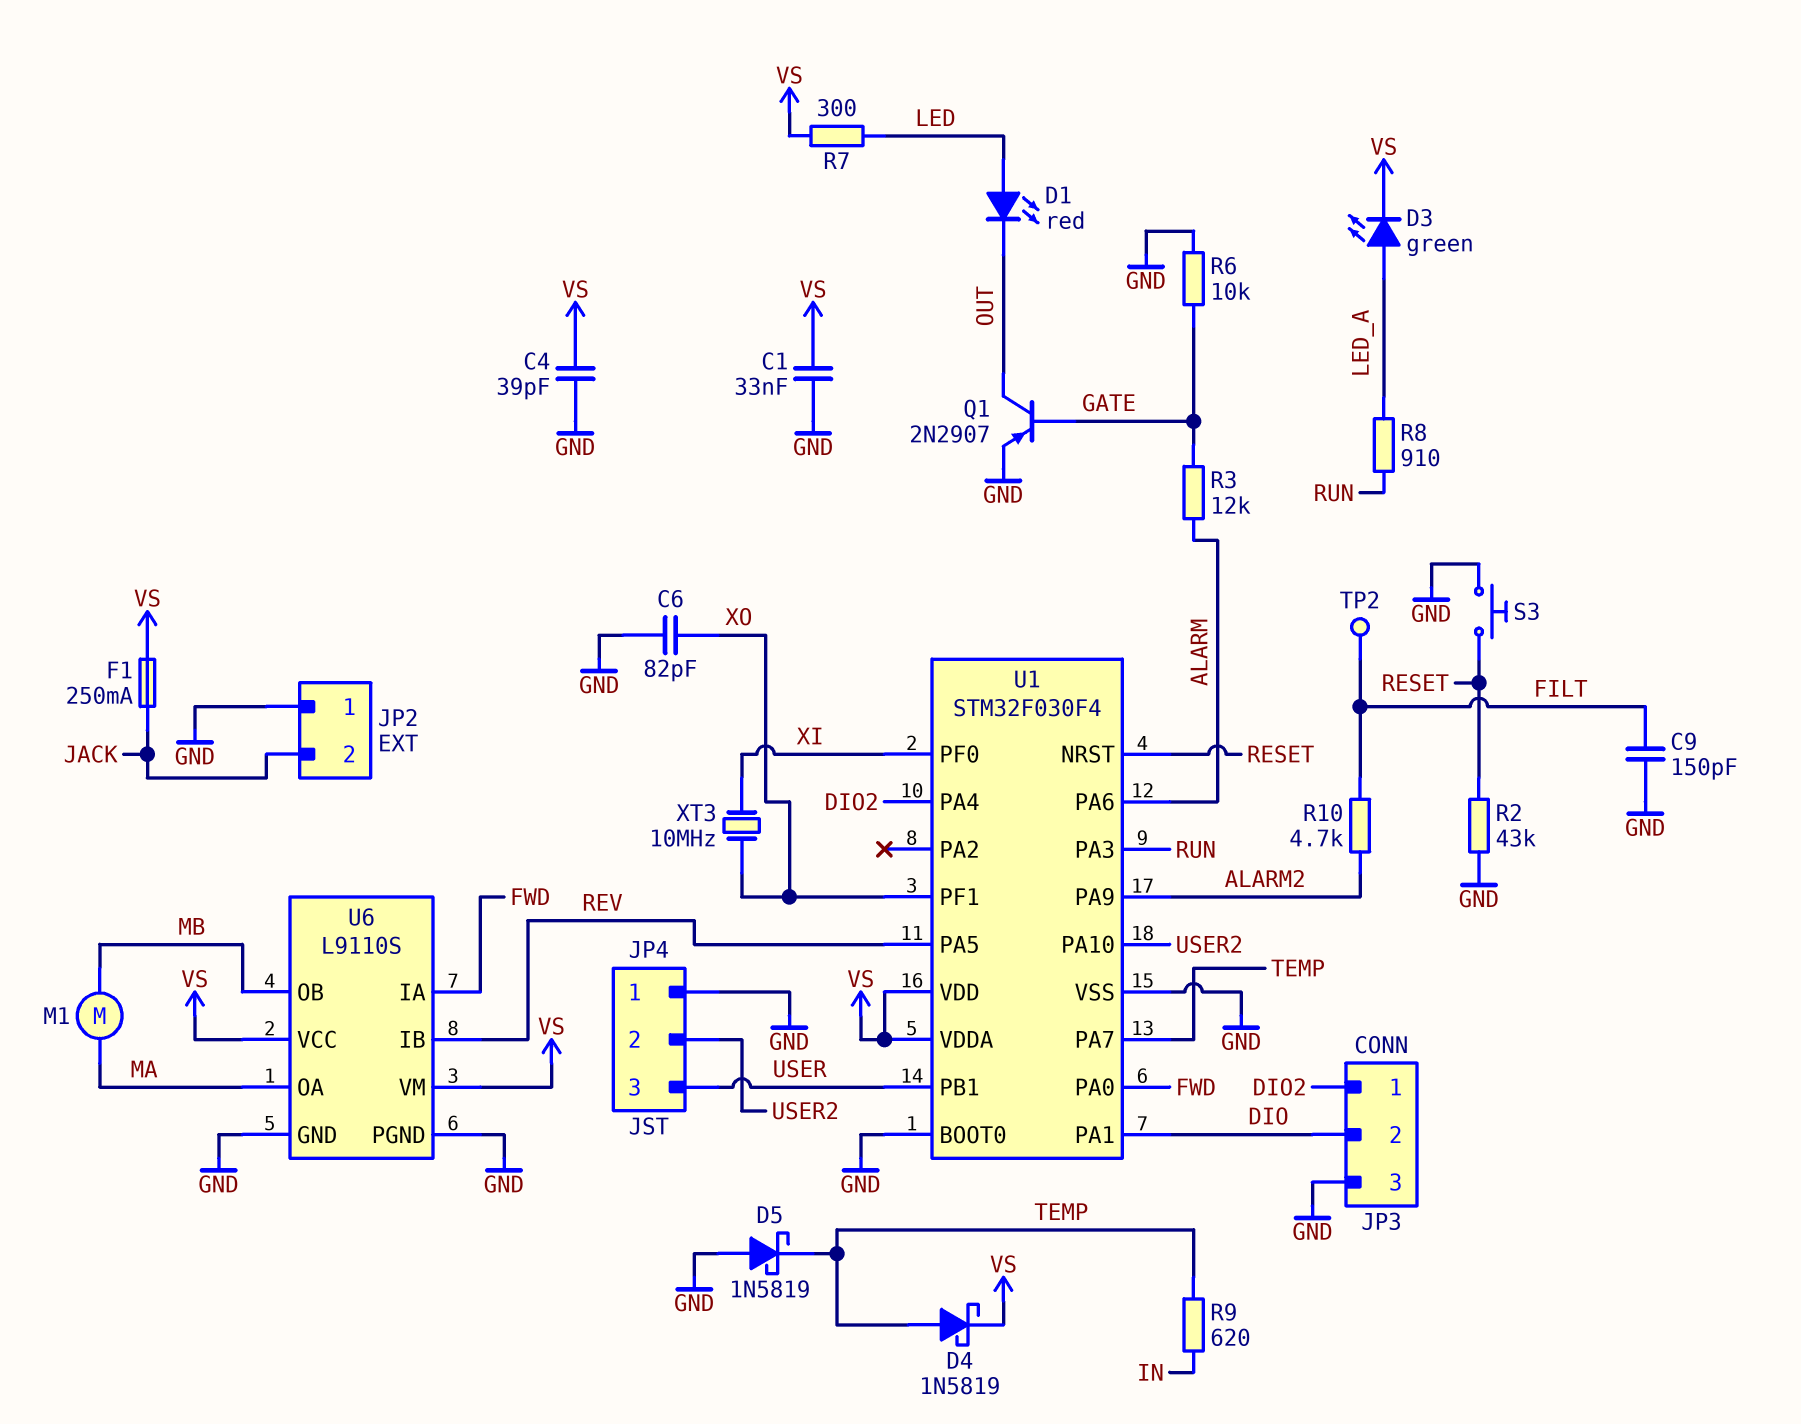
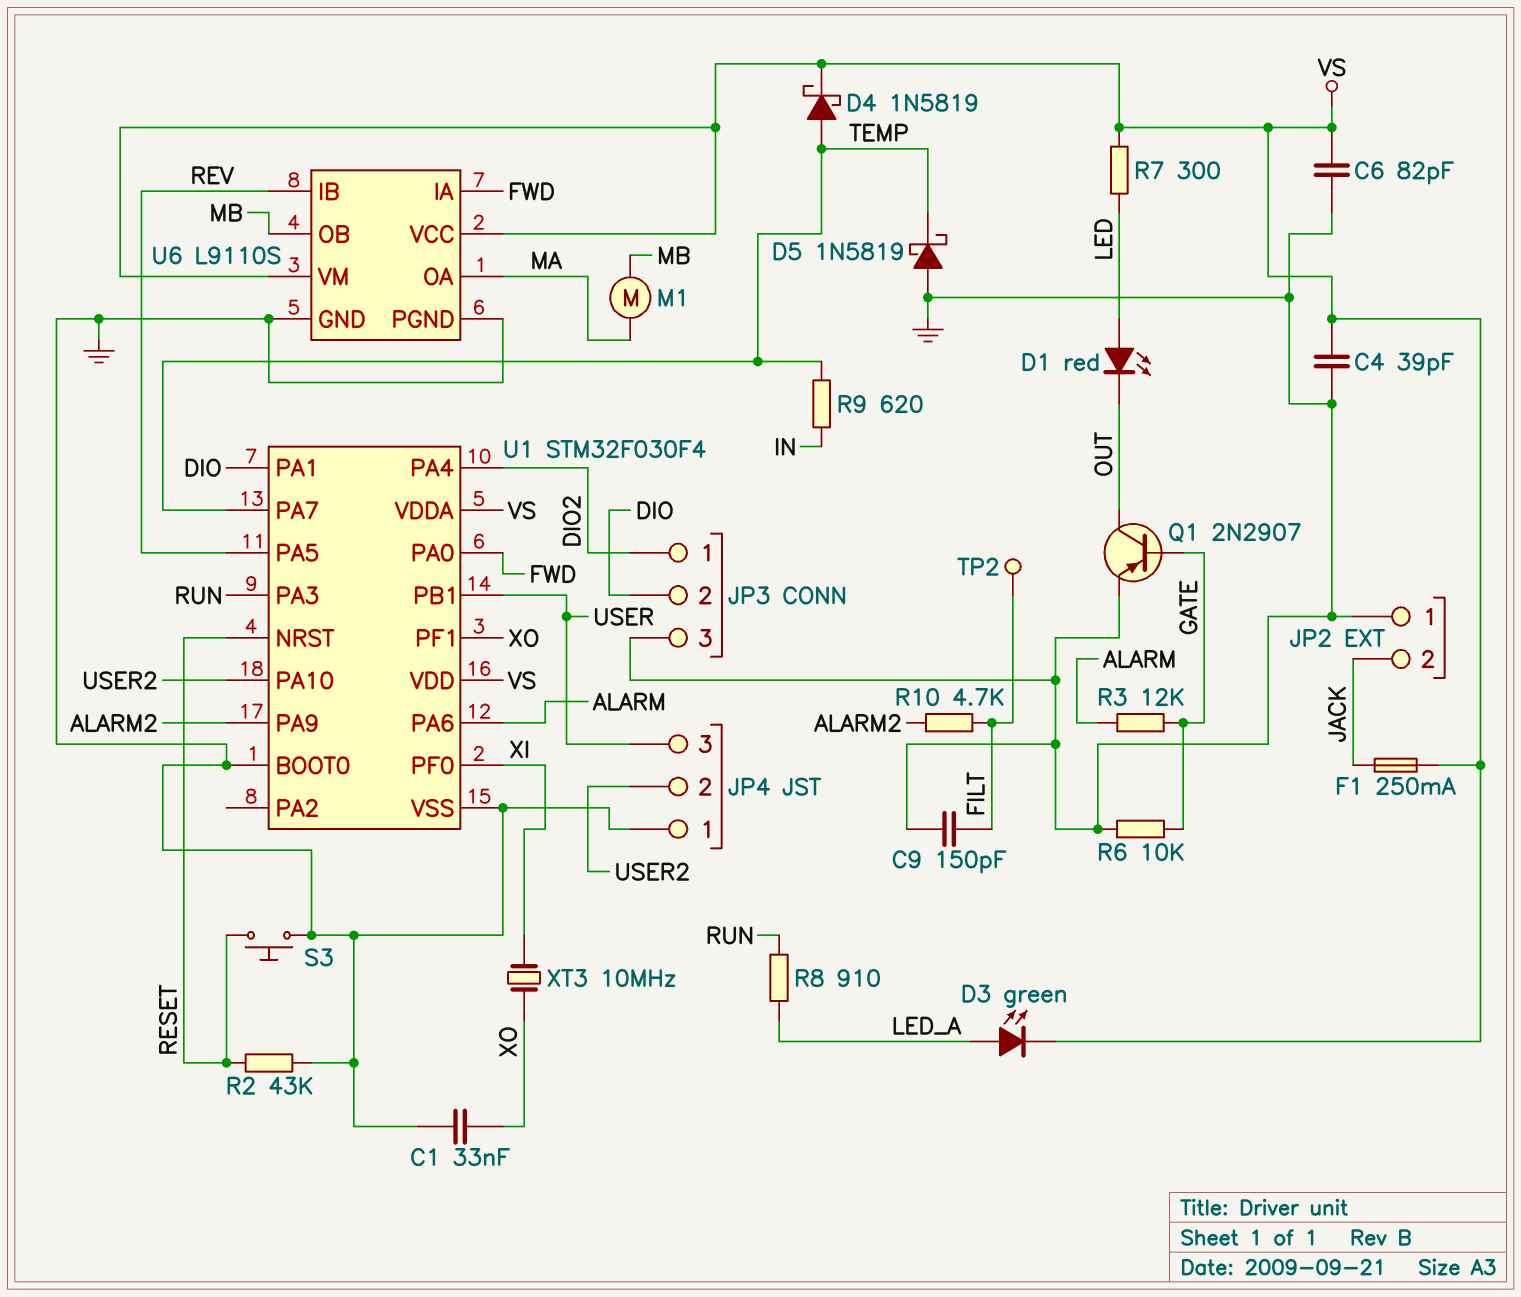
C1: 33nF (GND, VS) -> 33nF (GND, XO)
C6: 82pF (GND, XO) -> 82pF (GND, VS)

